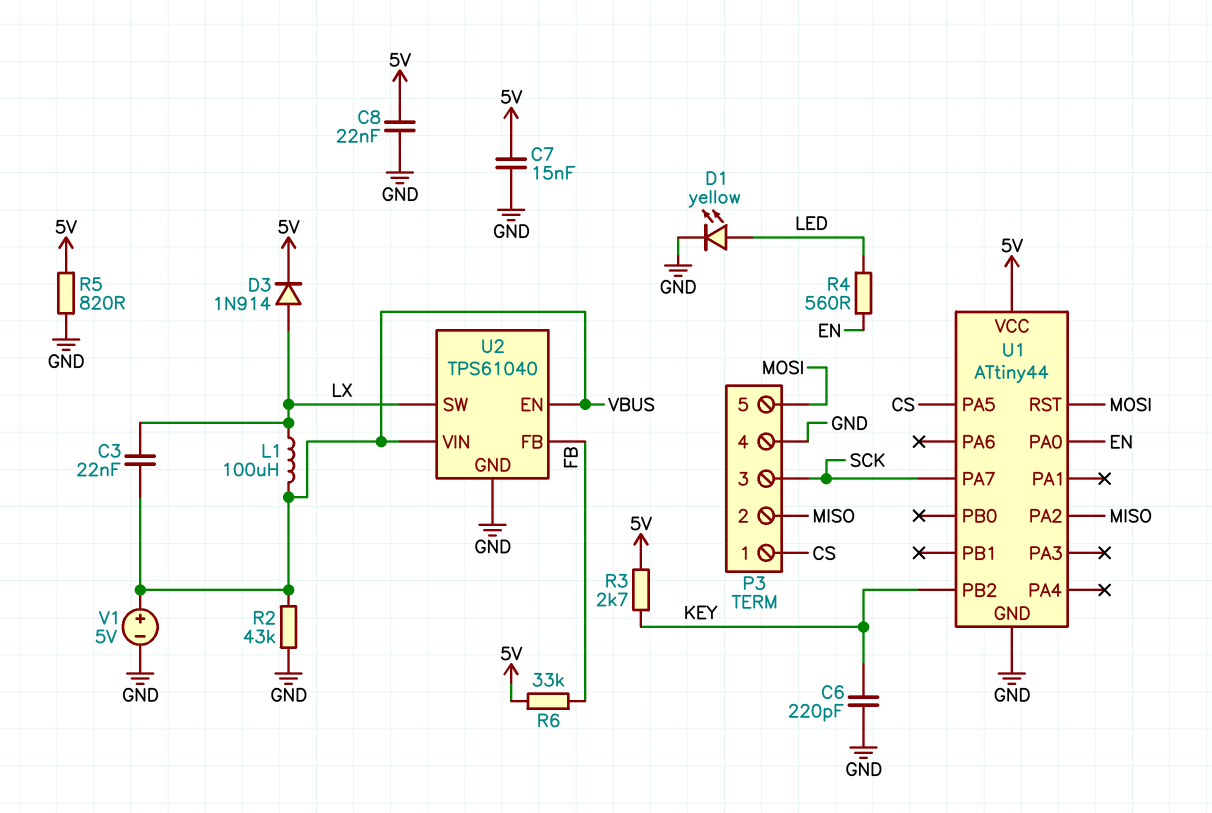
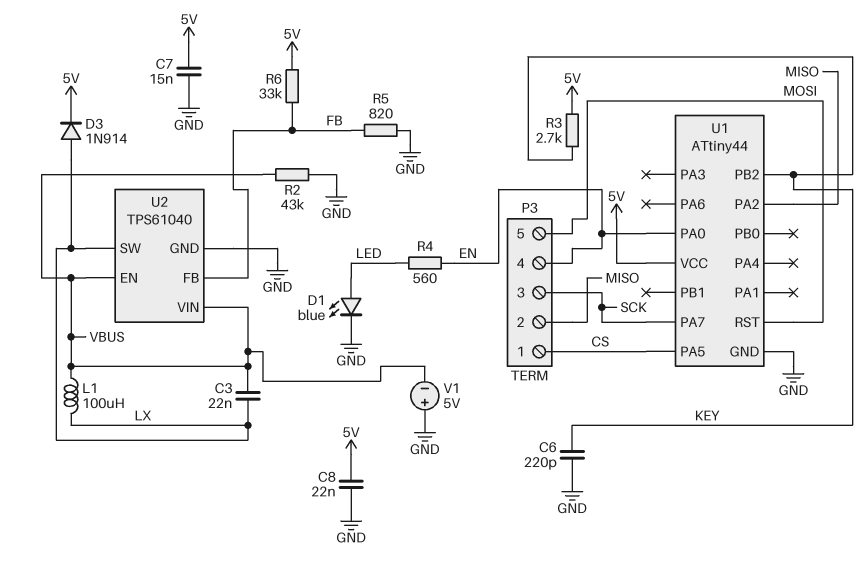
D1: LED yellow (A LED, K GND) -> LED blue (A LED, K GND)
P3 pin 4: GND -> EN
R5: 820 (5V, GND) -> 820 (FB, GND)
V1: 5V (plus VBUS, minus GND) -> 5V (plus GND, minus VBUS)

